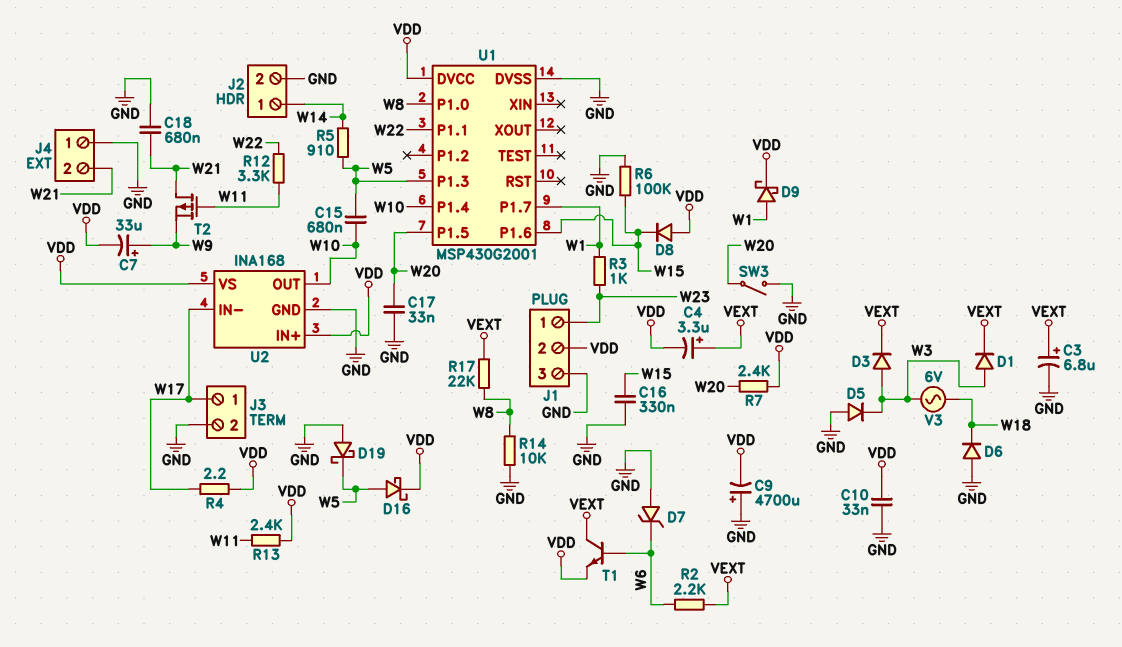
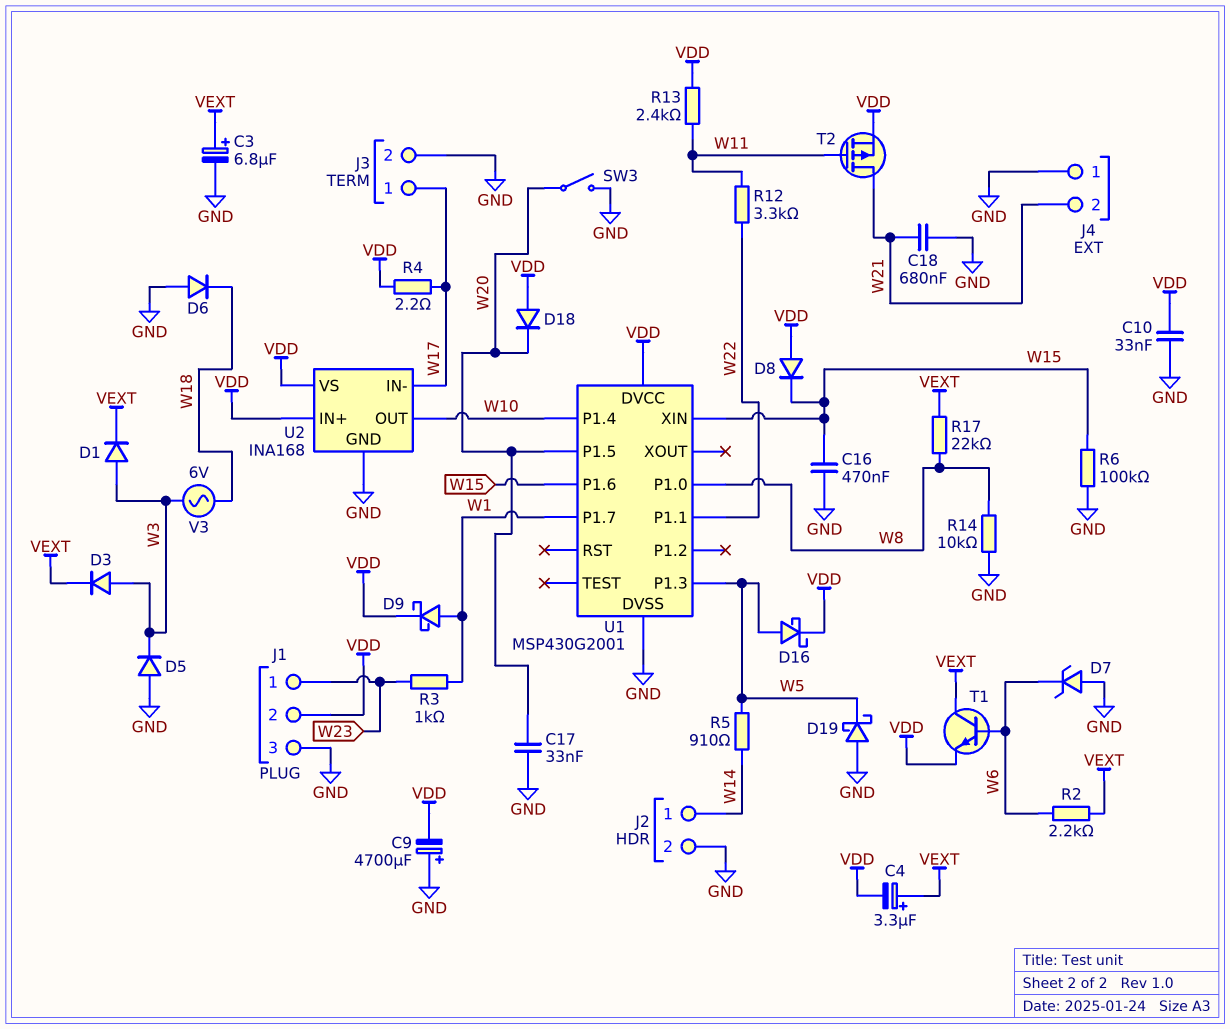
C7: 33uF (plus W9, minus VDD) -> none
C15: 680nF (W5, W10) -> none
C16: 330nF (GND, W15) -> 470nF (GND, W15)
D18: none -> diode (A VDD, K W20)
R7: 2.4k (VDD, W20) -> none
T2: PMOS (G W11, D W21, S W9) -> PMOS (G W11, D W21, S VDD)
U1 pin XIN: none -> W15

